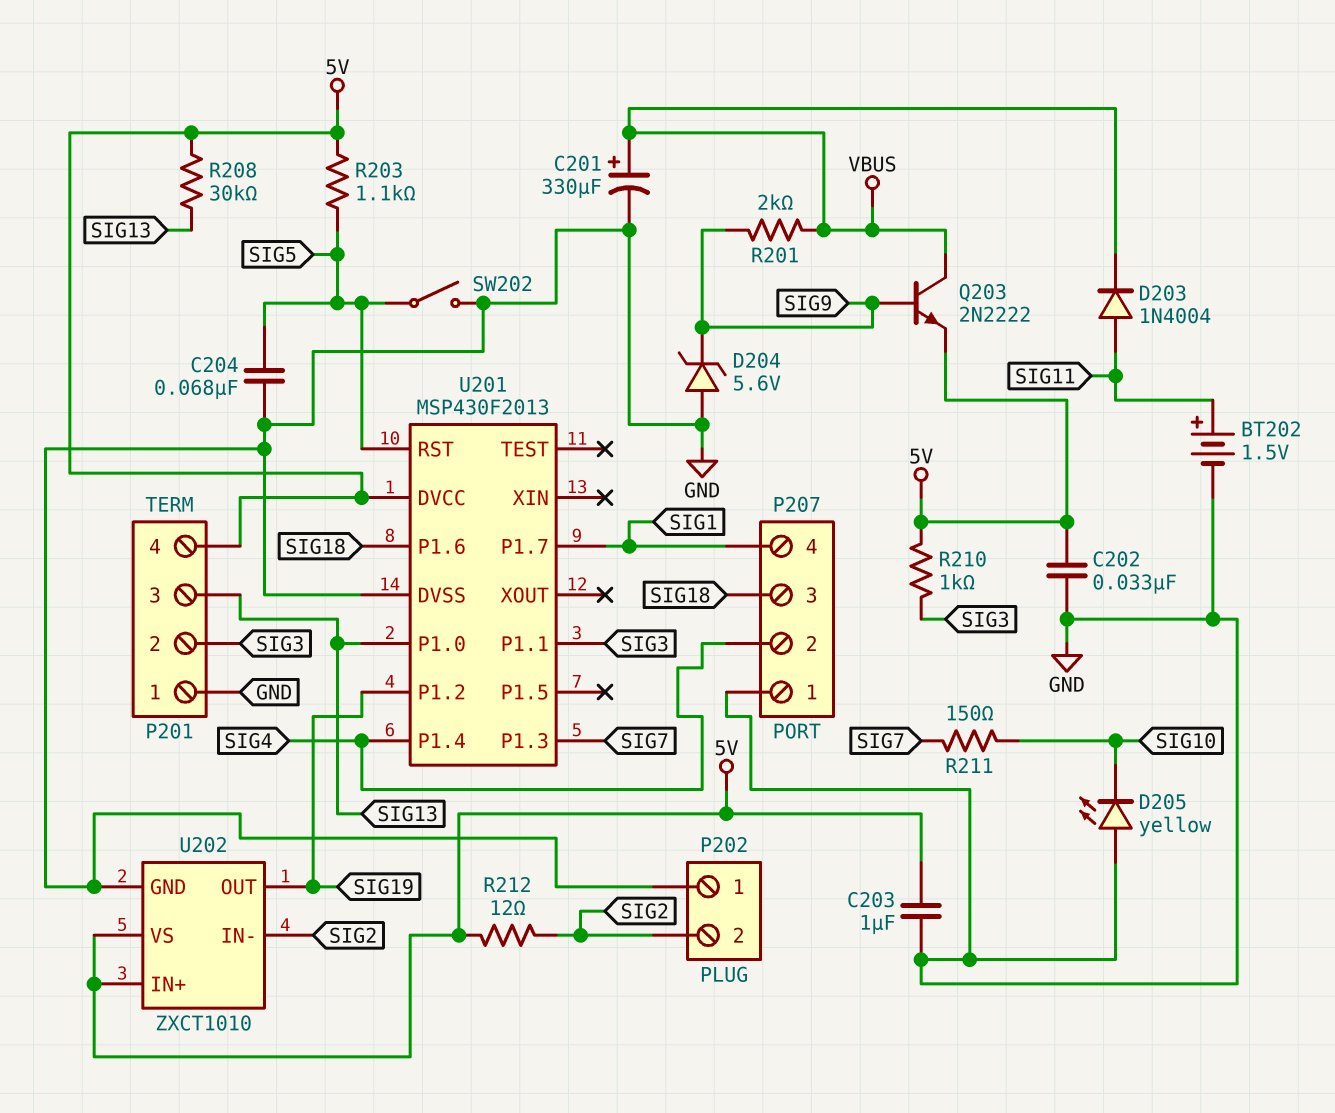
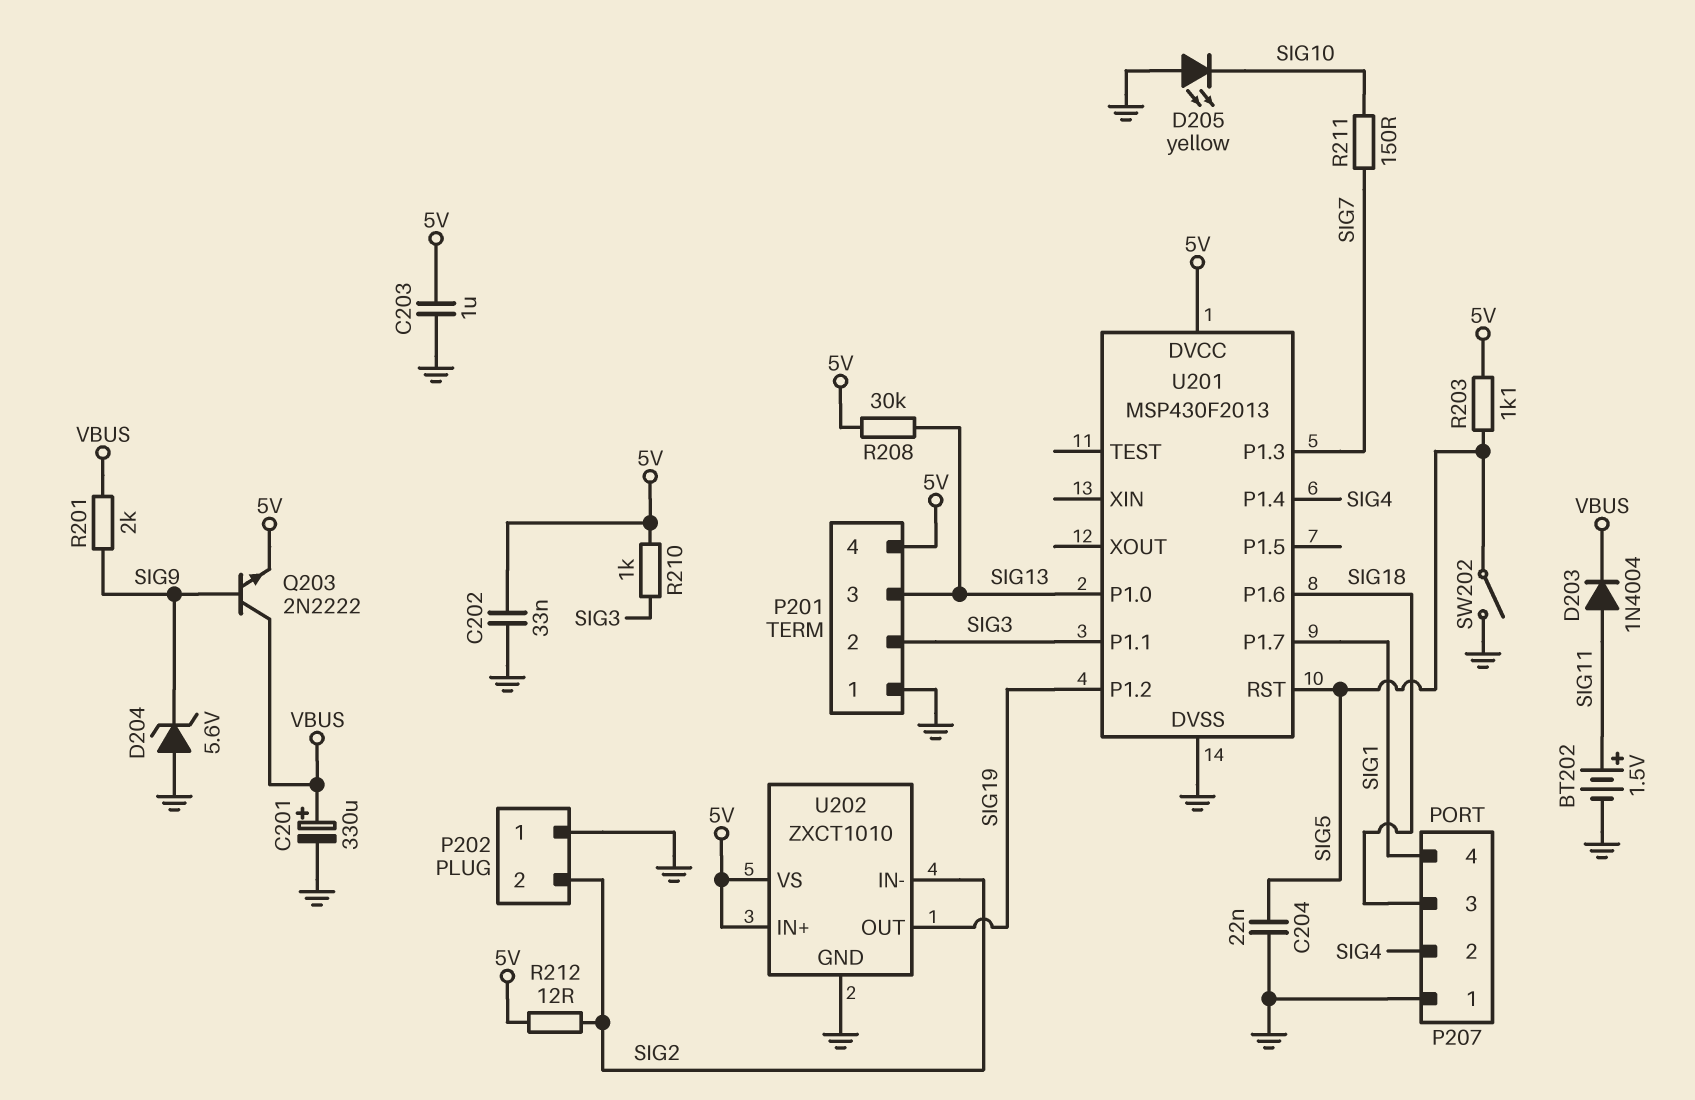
C204: 68nF (GND, SIG5) -> 22nF (GND, SIG5)

